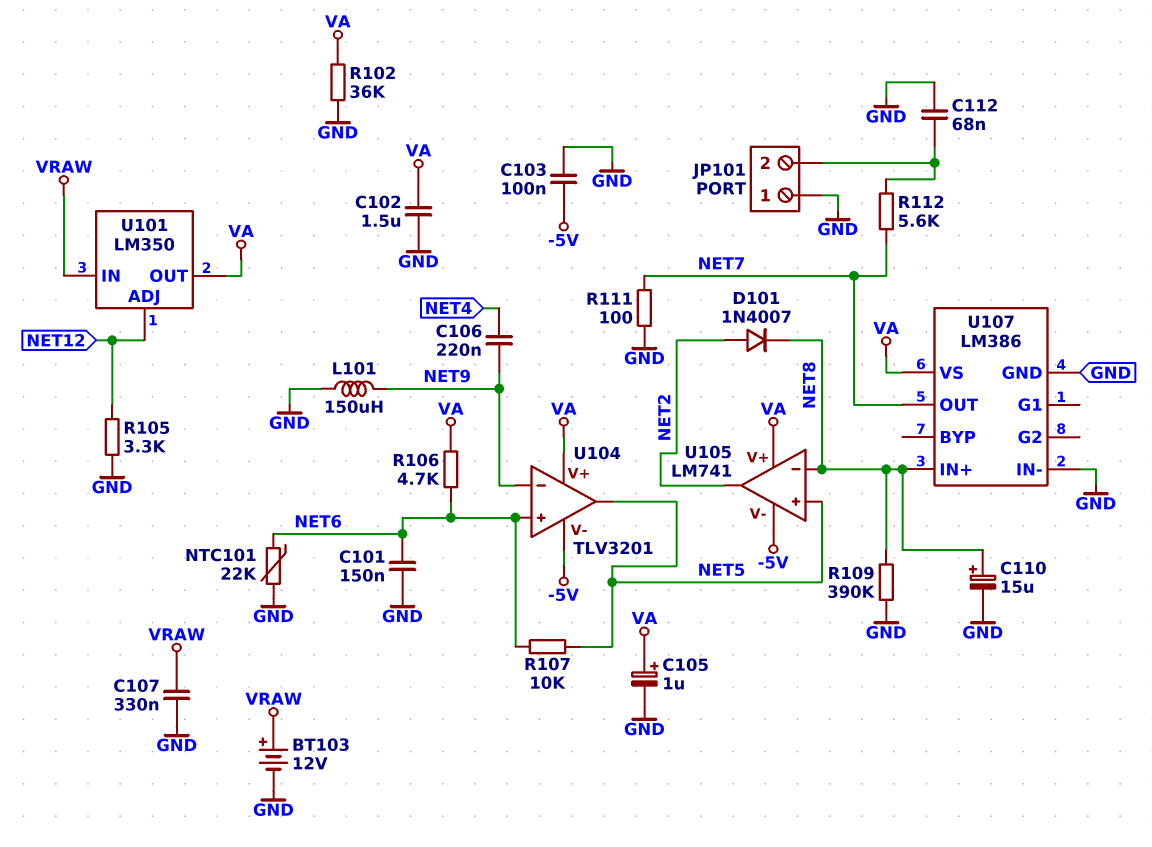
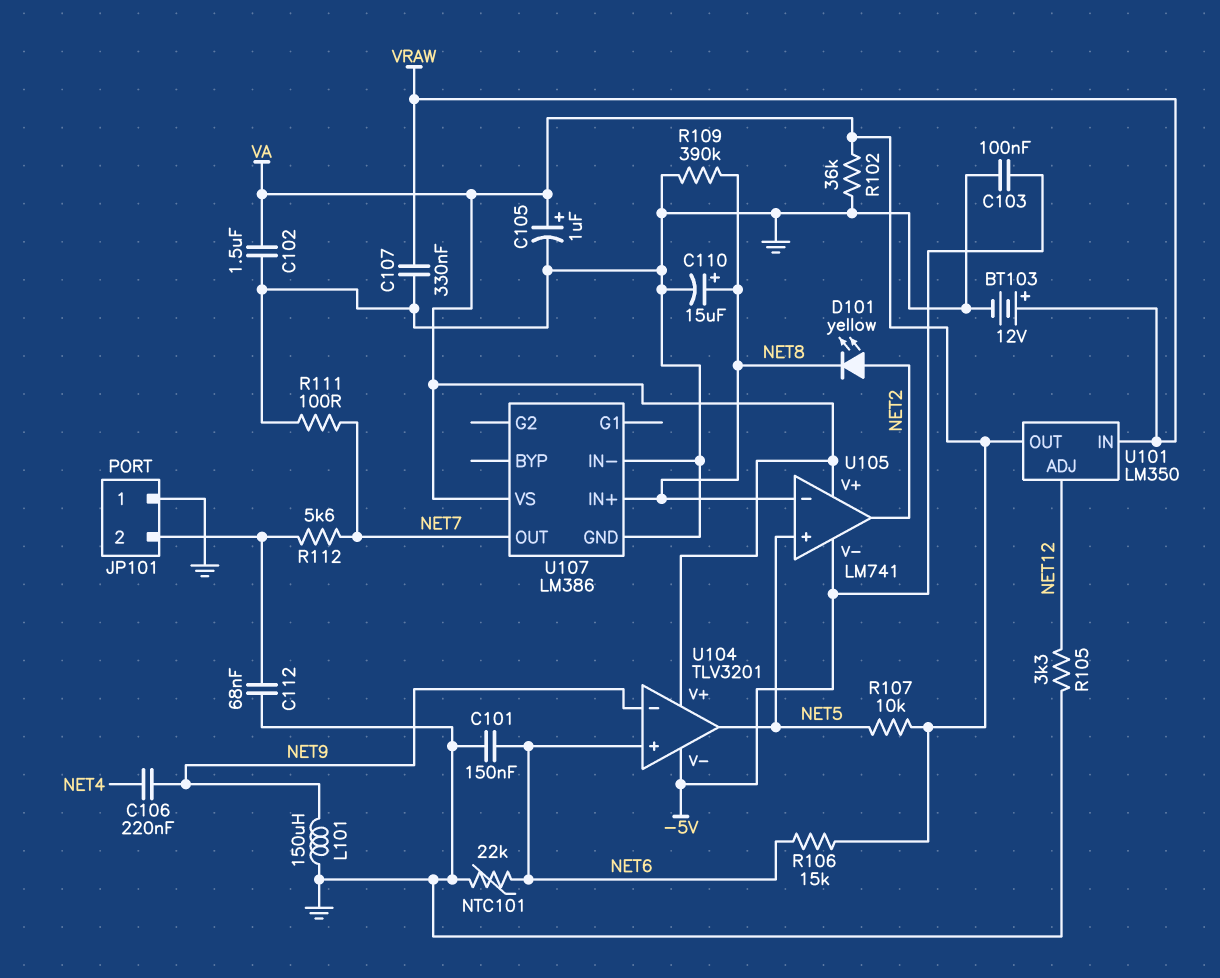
D101: diode 1N4007 (A NET2, K NET8) -> LED yellow (A NET2, K NET8)
R106: 4.7k (NET6, VA) -> 15k (NET6, VA)
R107: 10k (NET5, NET6) -> 10k (NET5, VA)

